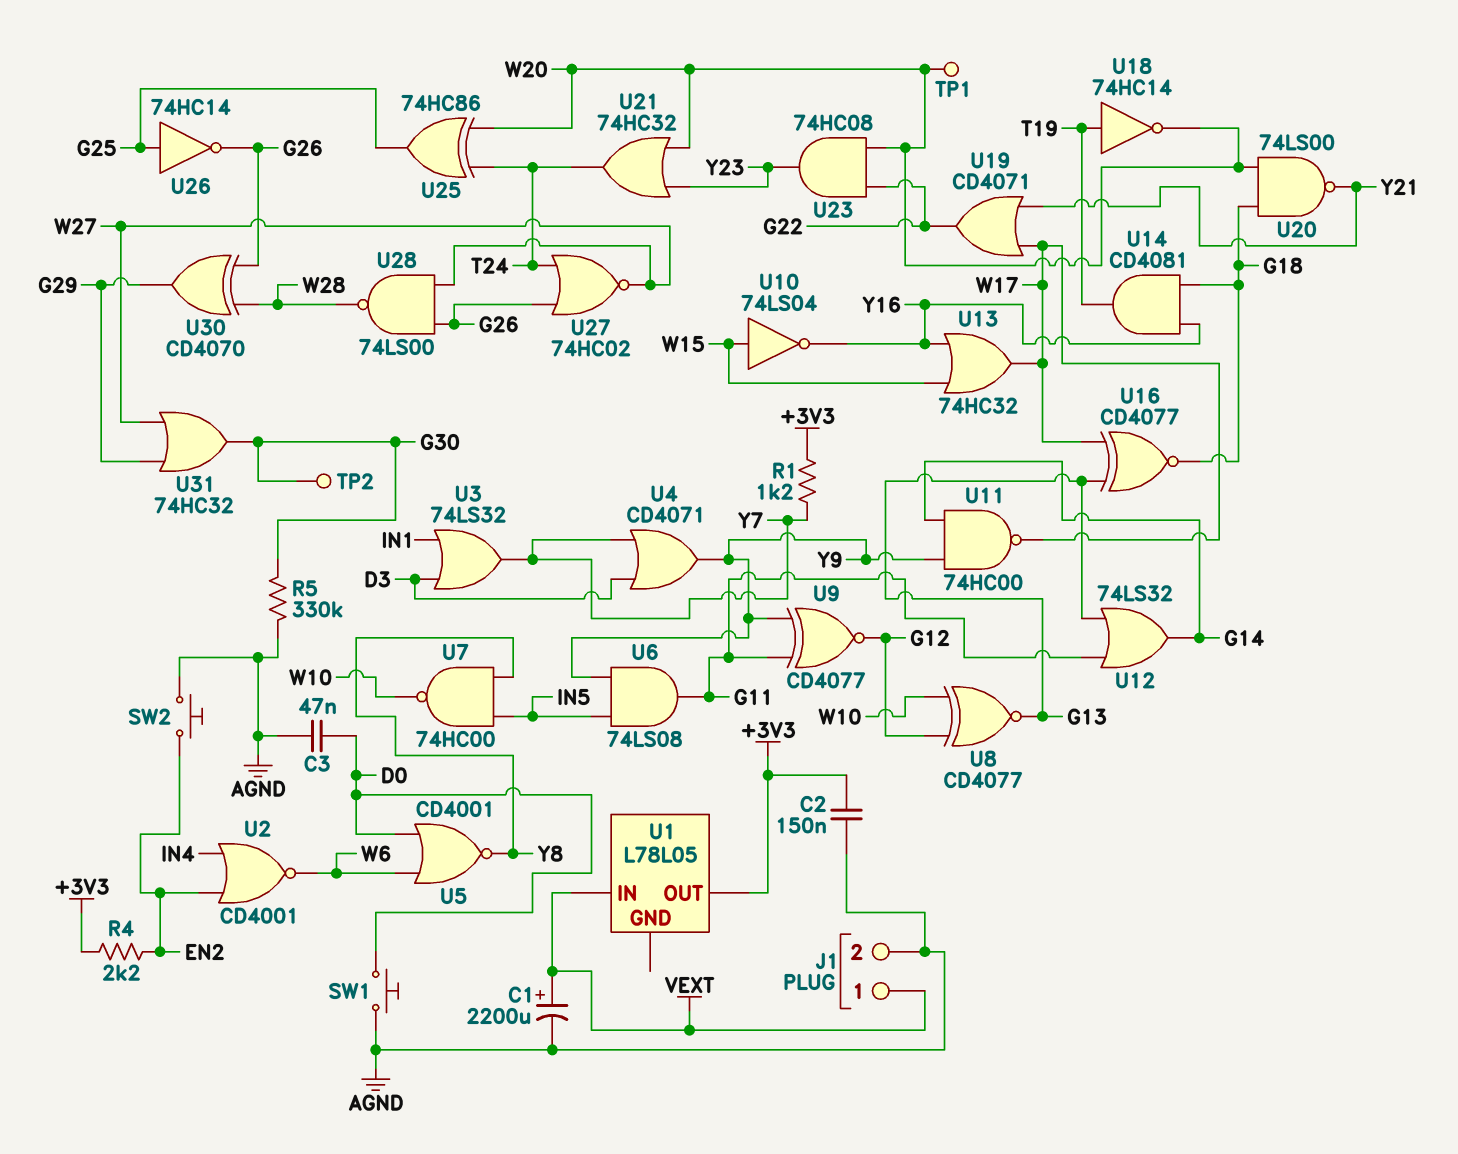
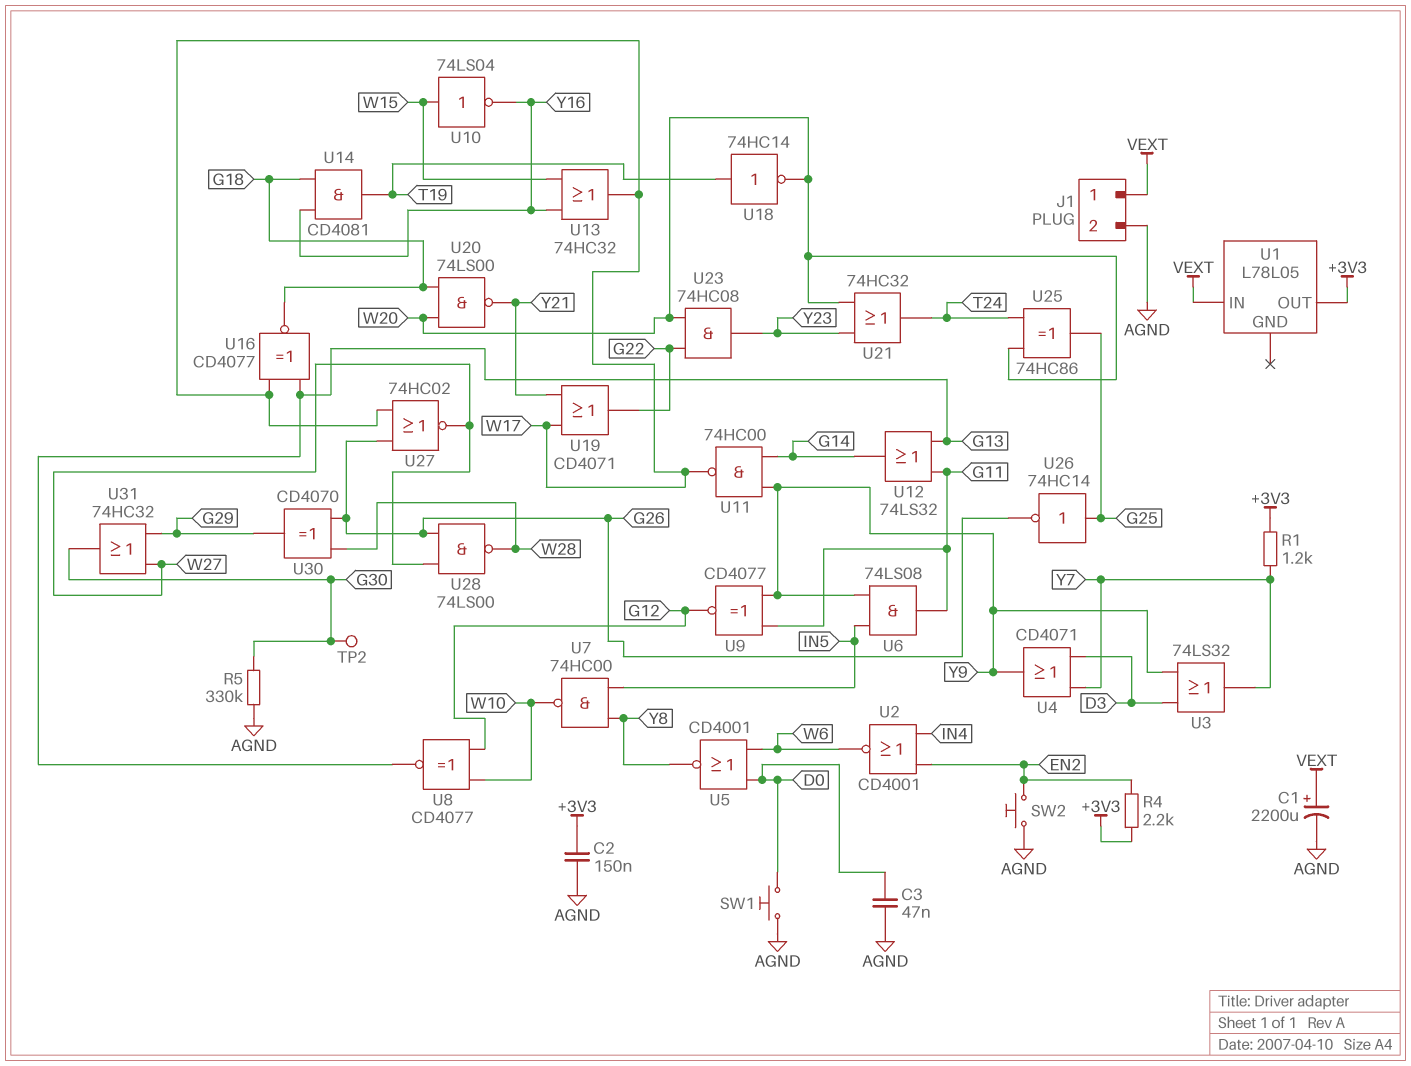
TP1: test point (W20) -> none
U3: OR 74LS32 (in D3, in IN1, out Y7) -> OR 74LS32 (in D3, in Y9, out Y7)
U27: NOR 74HC02 (in G26, in T24, out W27) -> NOR 74HC02 (in G26, in W17, out W27)

